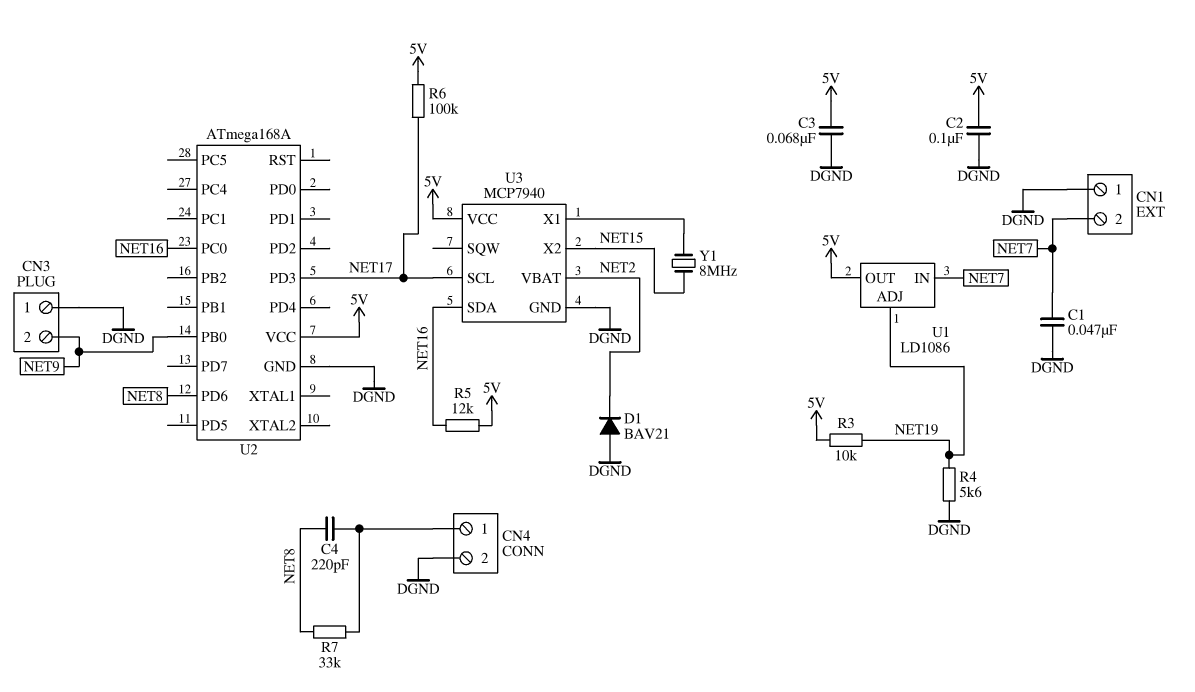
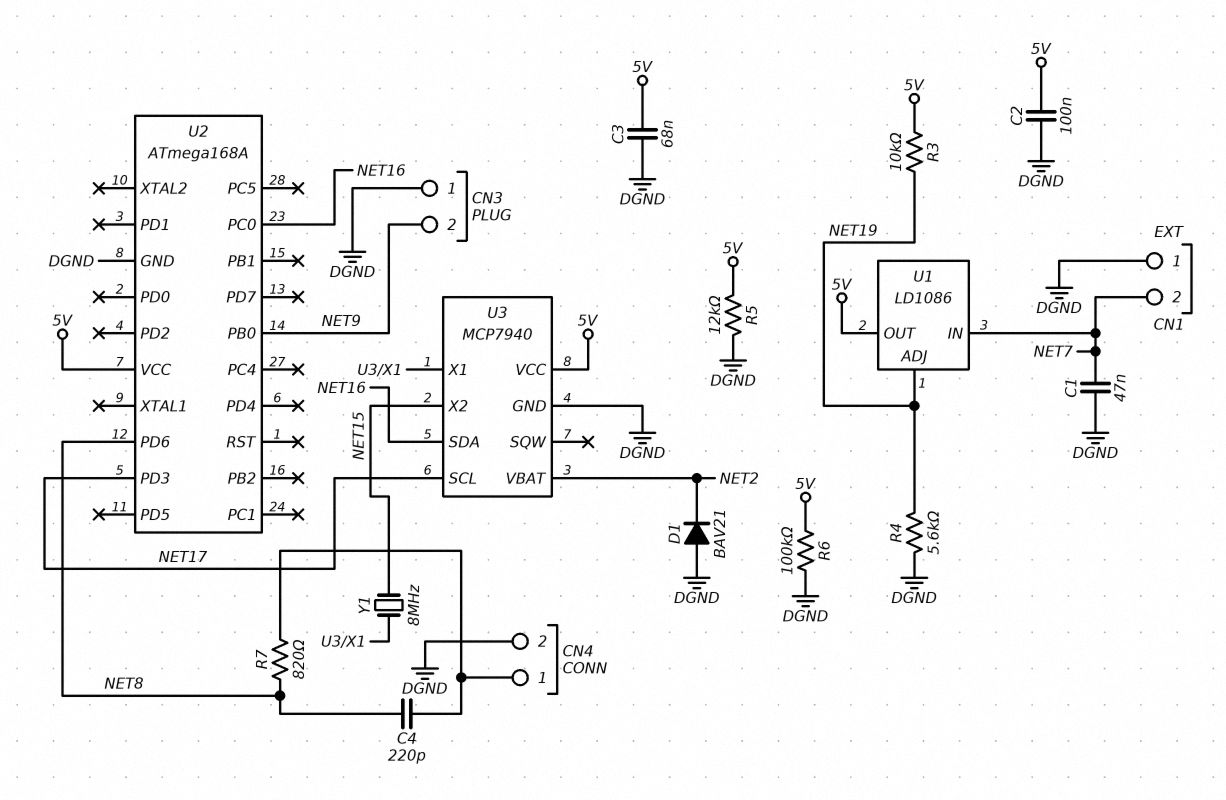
R5: 12k (5V, NET16) -> 12k (5V, DGND)
R6: 100k (5V, NET17) -> 100k (5V, DGND)
R7: 33k (CN4/1, NET8) -> 820 (CN4/1, NET8)

